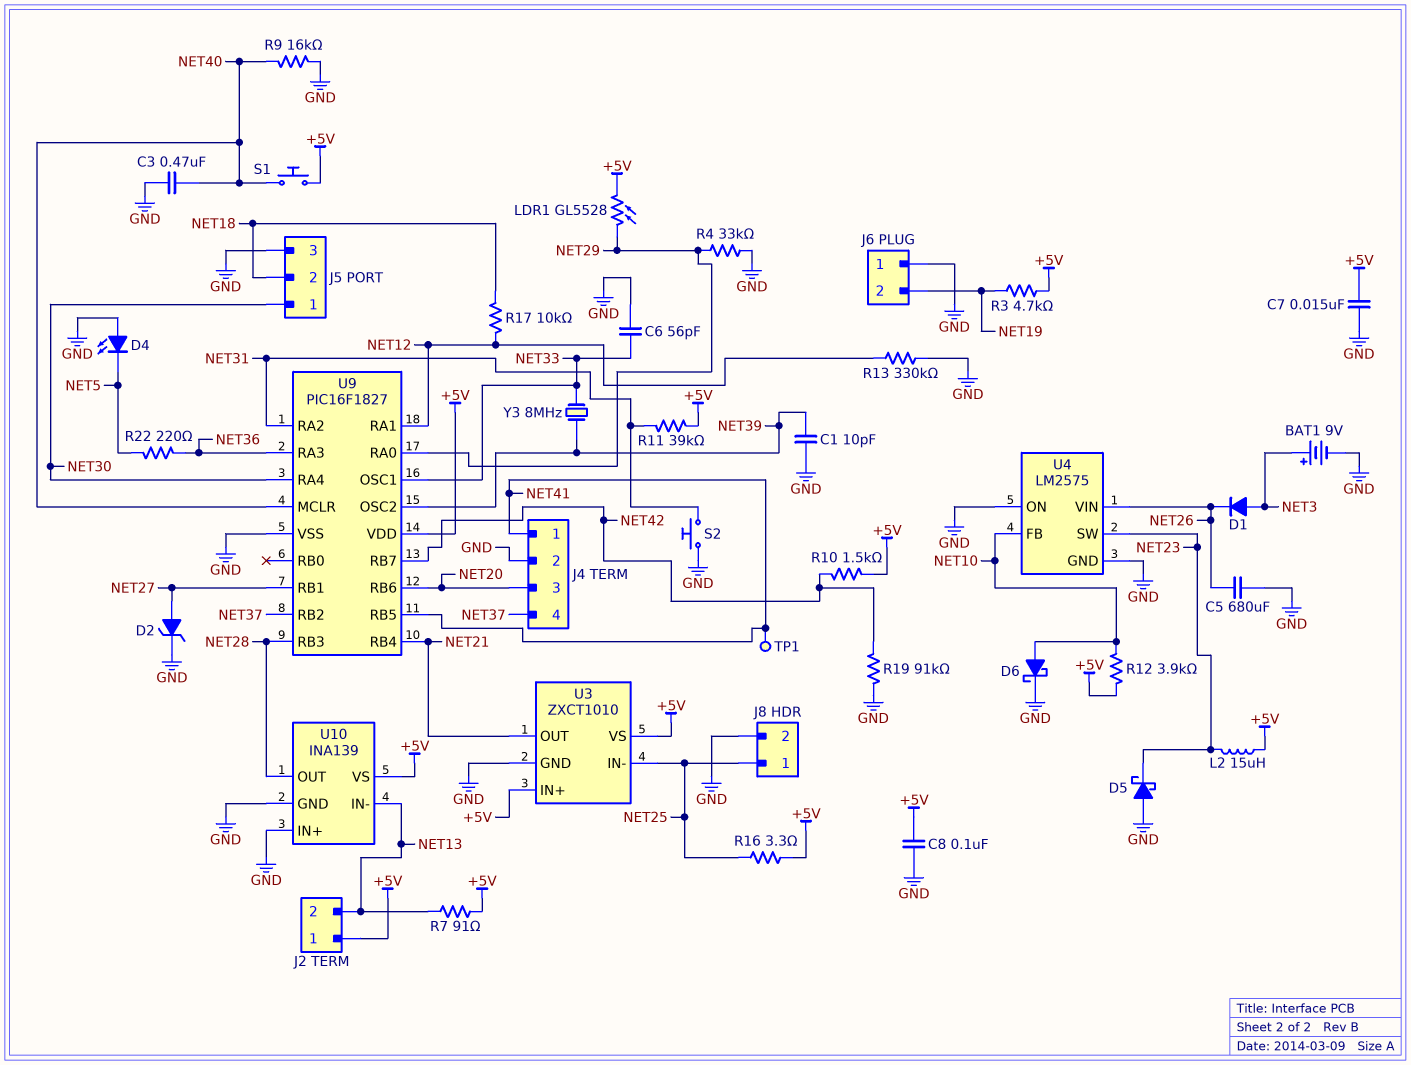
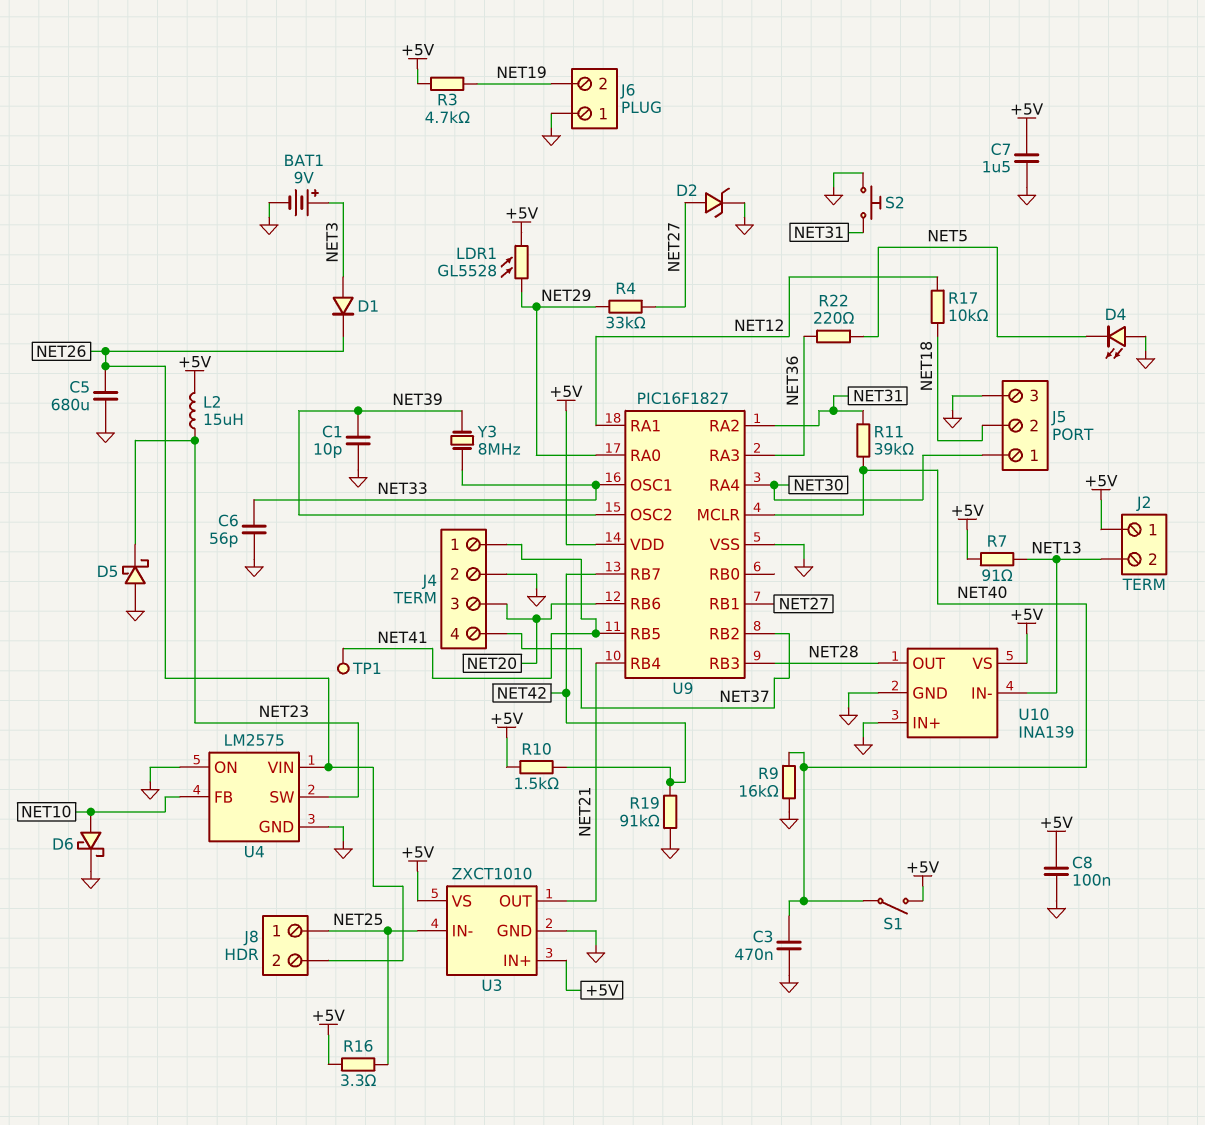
C7: 15nF (+5V, GND) -> 1.5uF (+5V, GND)
J8 pin 2: GND -> NET26
R4: 33k (GND, NET29) -> 33k (NET27, NET29)
R11: 39k (+5V, NET31) -> 39k (NET31, NET40)
R12: 3.9k (+5V, NET10) -> none
R13: 330k (GND, NET12) -> none
S1: button (+5V, NET40) -> switch (+5V, NET40)

